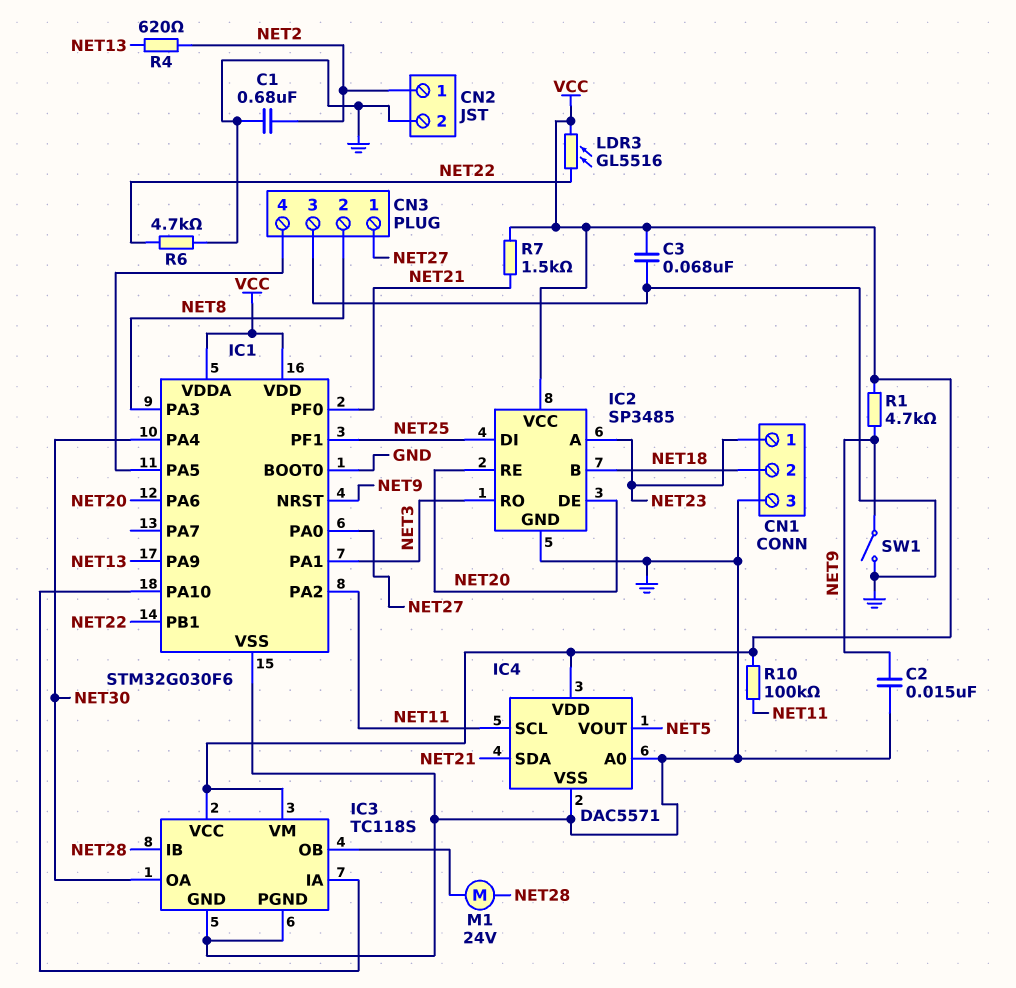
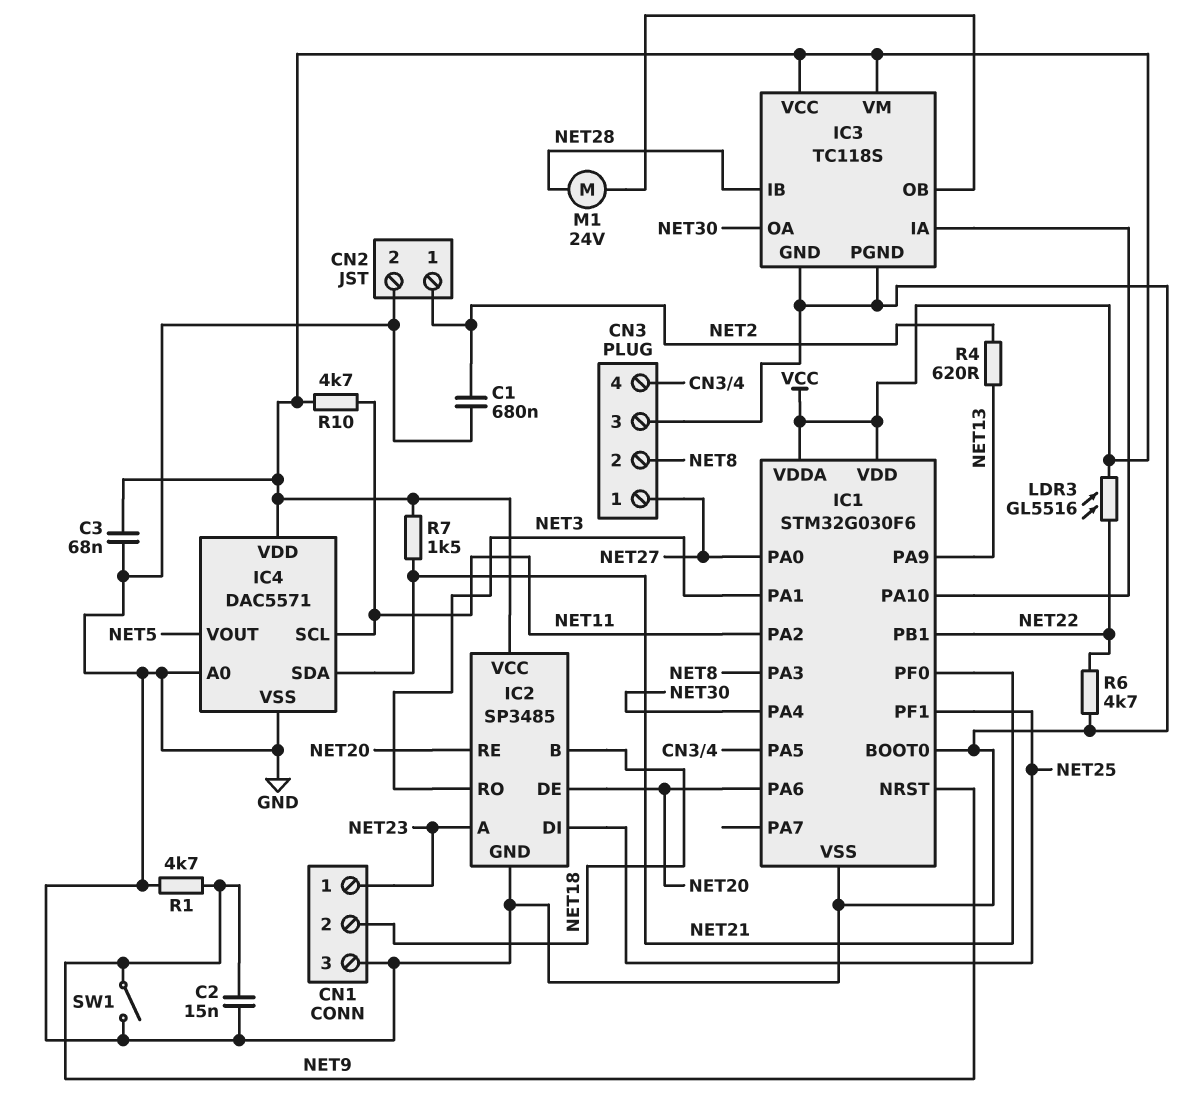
R1: 4.7k (NET9, VCC) -> 4.7k (GND, NET9)
R10: 100k (NET11, VCC) -> 4.7k (NET11, VCC)

